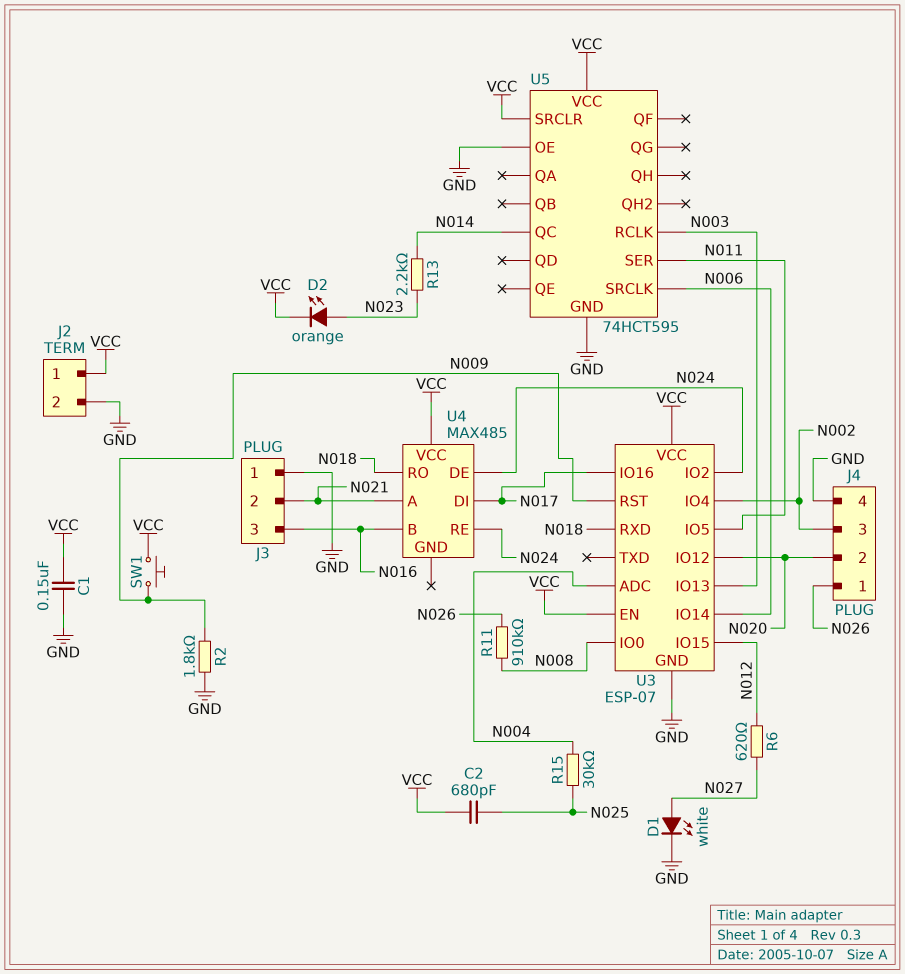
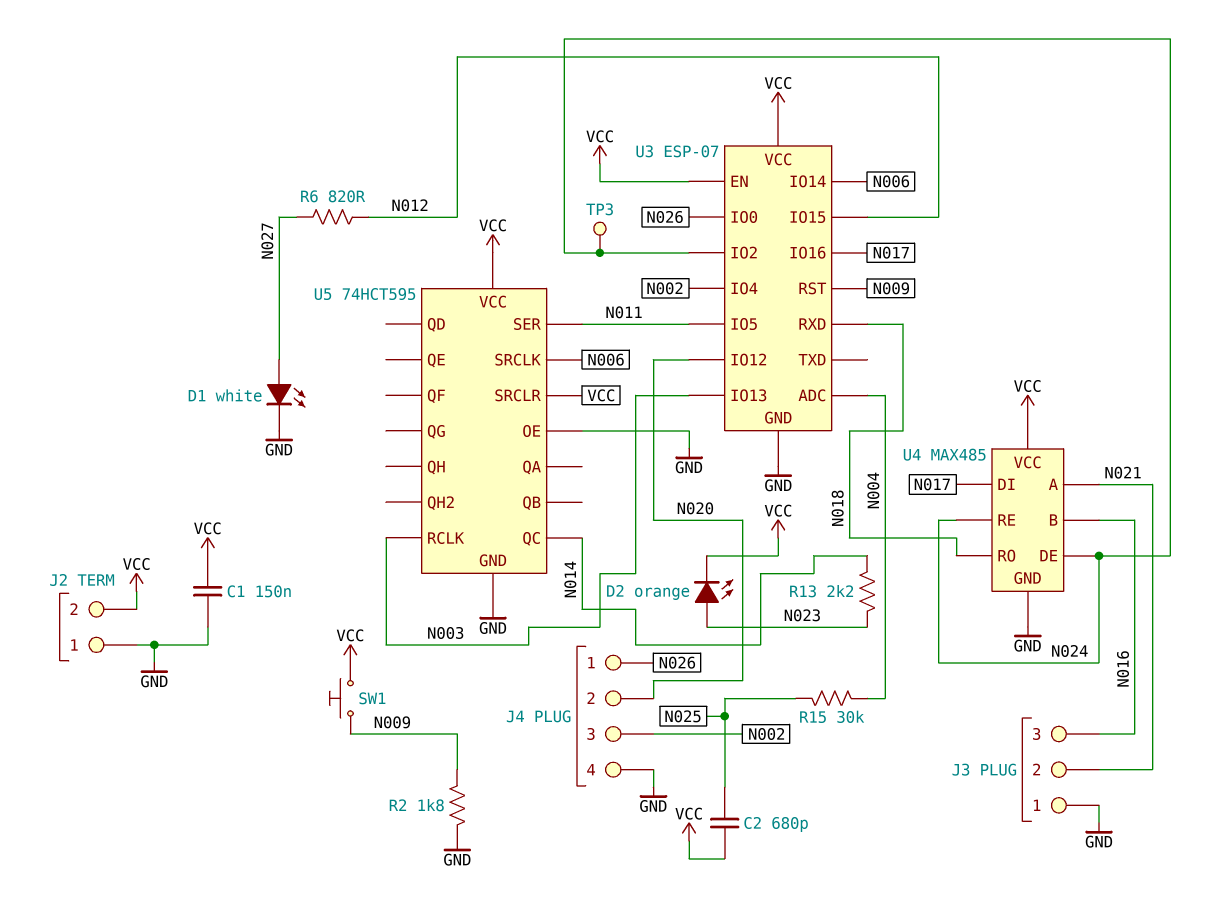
J2 pin 1: VCC -> GND
J2 pin 2: GND -> VCC
R6: 620 (N012, N027) -> 820 (N012, N027)
R11: 910k (N008, N026) -> none
TP3: none -> test point (N024)
U3 pin IO0: N008 -> N026
U4 pin GND: none -> GND

